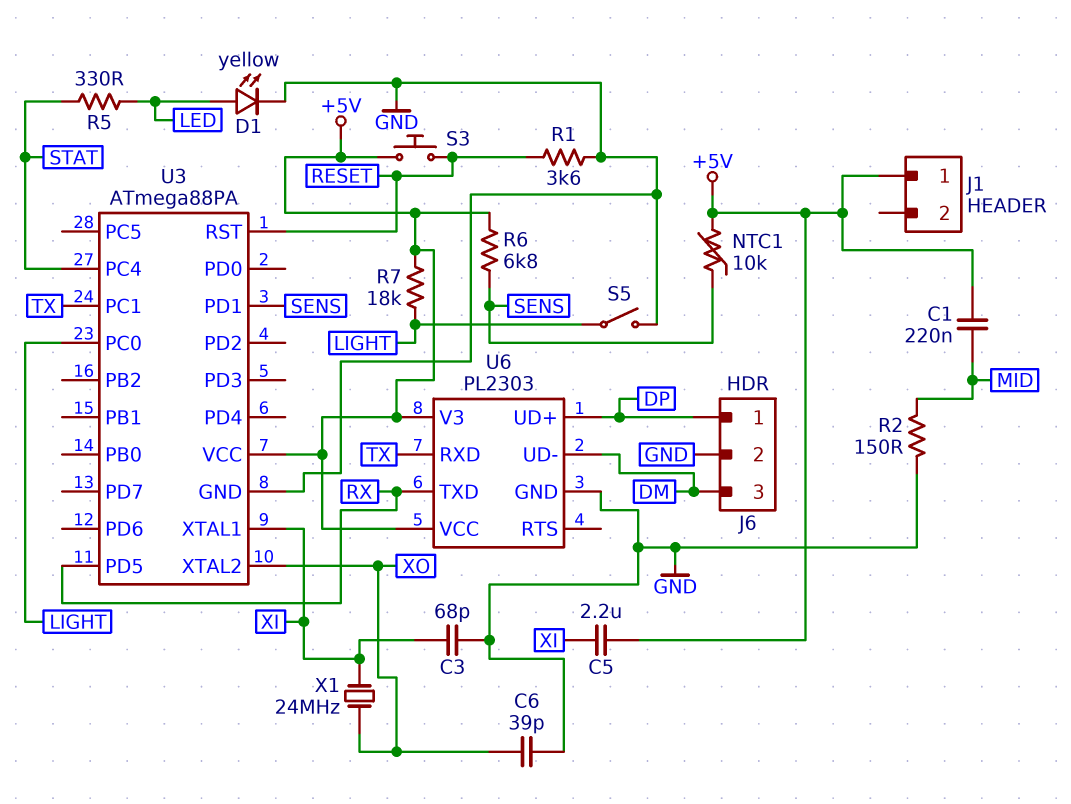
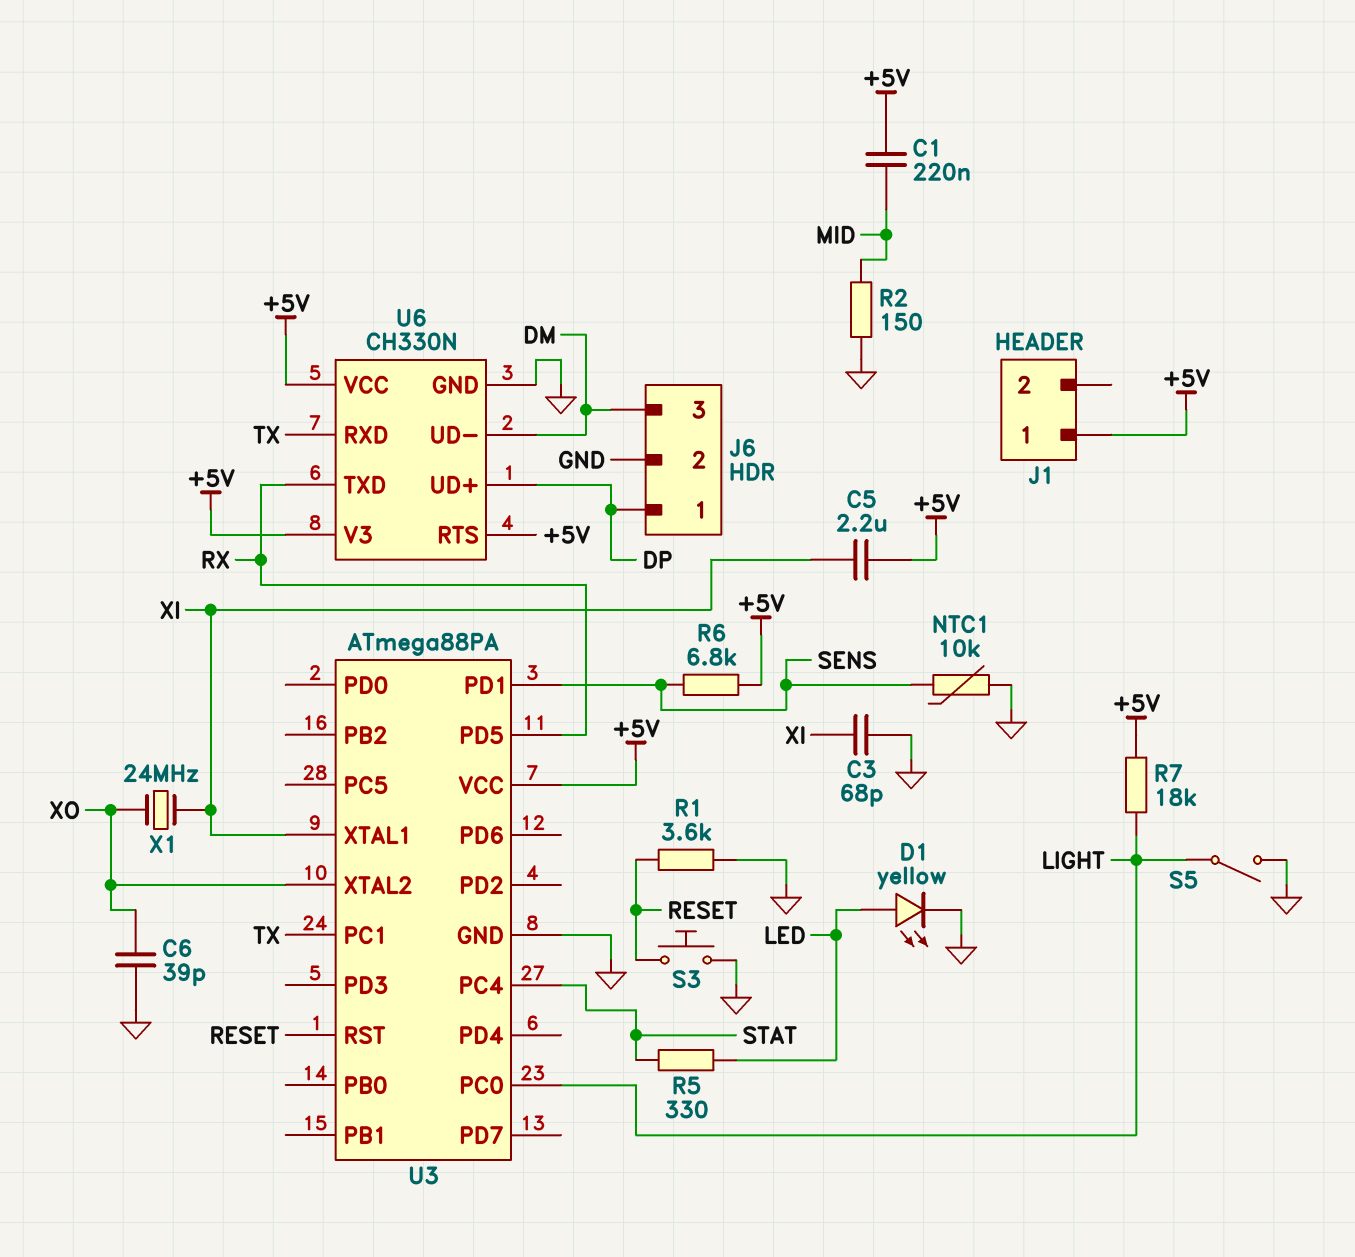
NTC1: 10k (+5V, SENS) -> 10k (GND, SENS)
S3: button (+5V, RESET) -> button (GND, RESET)
U6: PL2303 -> CH330N
U6 pin RTS: none -> +5V

